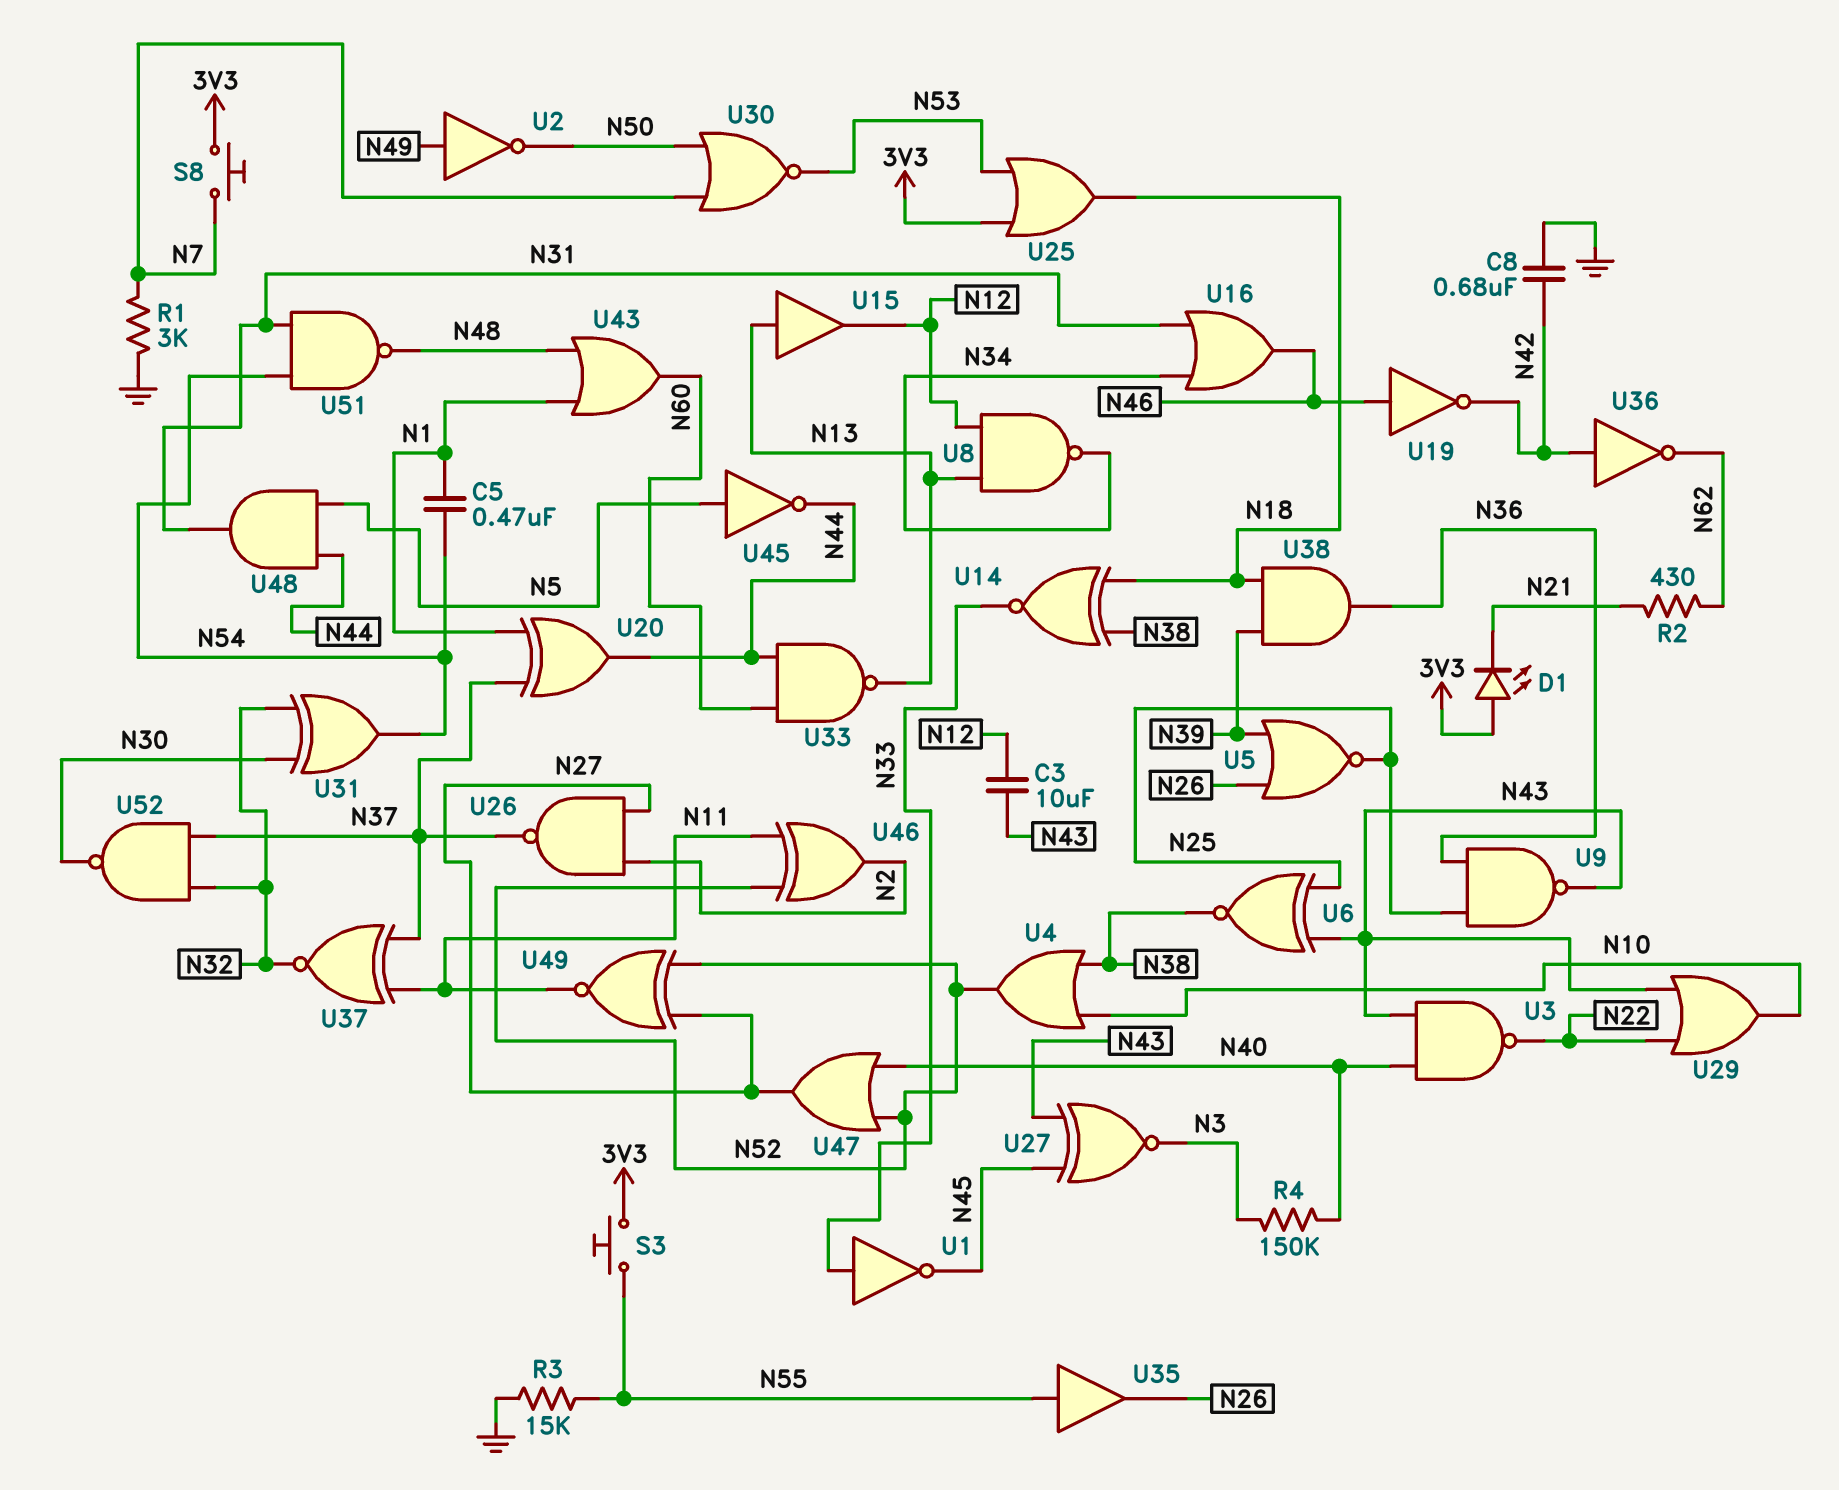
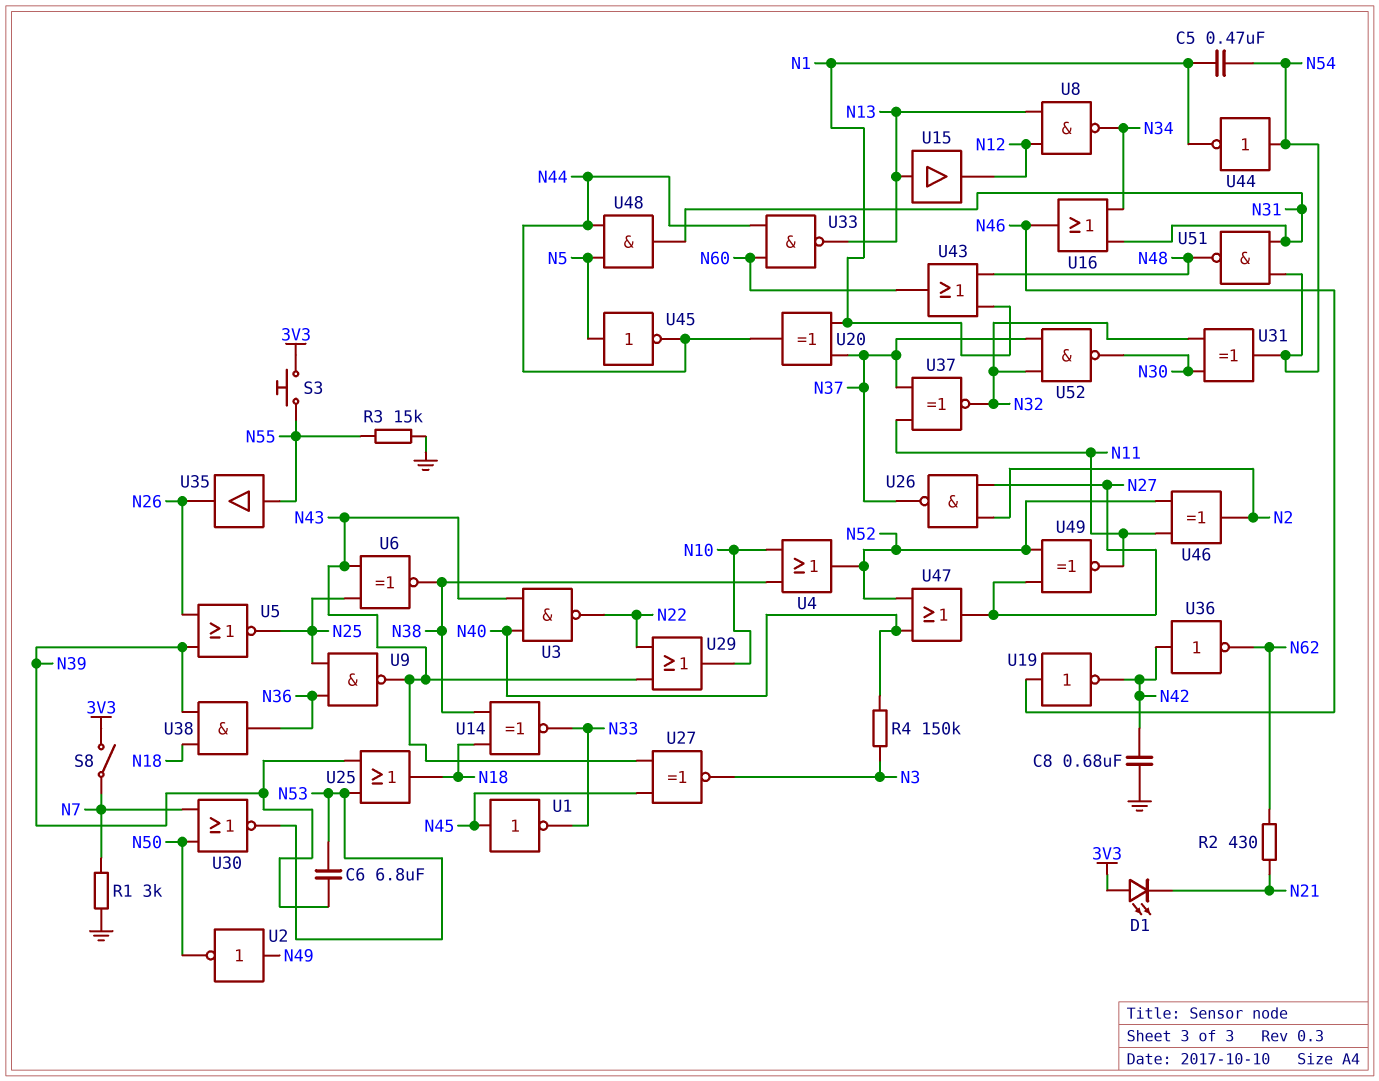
C3: 10uF (N12, N43) -> none
C6: none -> 6.8uF (N39, N53)
S8: button (3V3, N7) -> switch (3V3, N7)
U1: NOT (in N33, out N45) -> NOT (in N45, out N33)
U25: OR (in 3V3, in N53, out N18) -> OR (in N39, in N53, out N18)
U44: none -> NOT (in N54, out N1)

